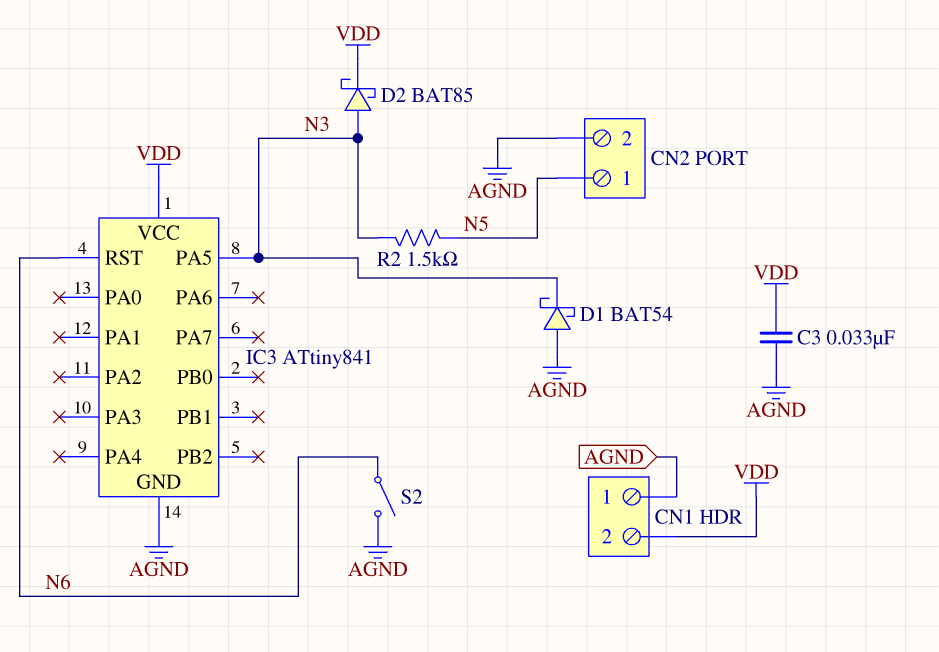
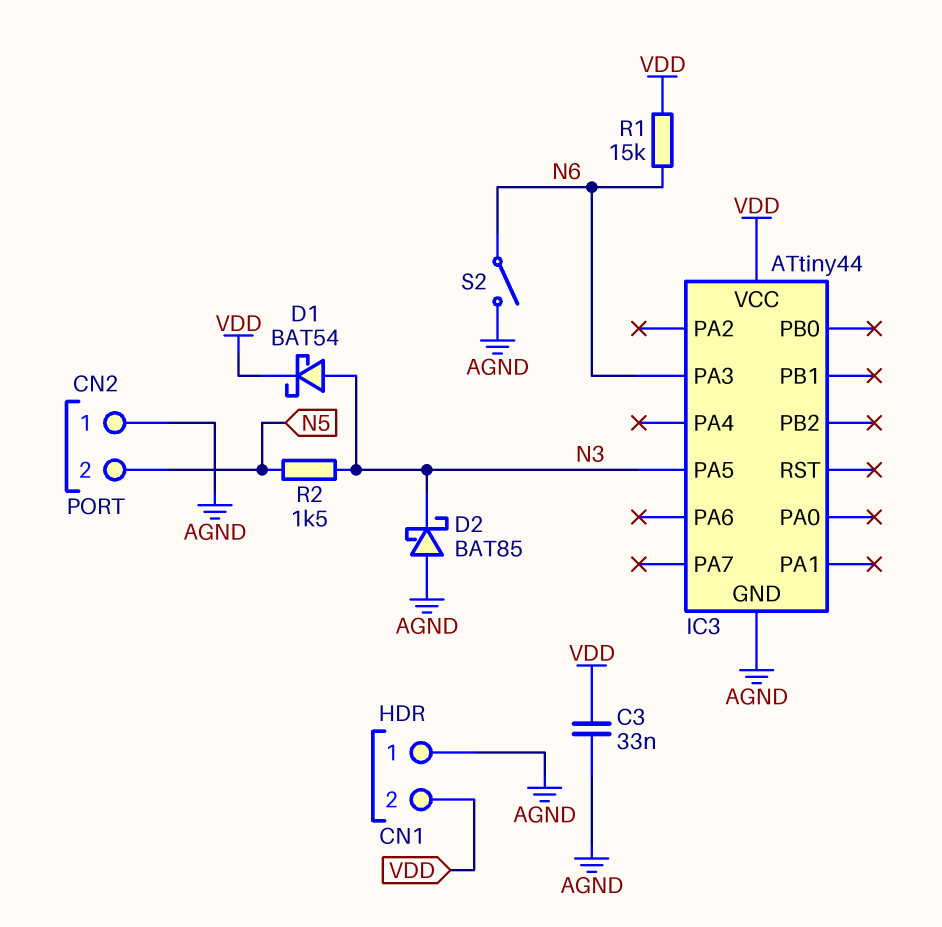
CN2 pin 1: N5 -> AGND
CN2 pin 2: AGND -> N5
D1: schottky BAT54 (A AGND, K N3) -> schottky BAT54 (A N3, K VDD)
D2: schottky BAT85 (A N3, K VDD) -> schottky BAT85 (A AGND, K N3)
IC3: ATtiny841 -> ATtiny44
IC3 pin PA3: none -> N6
IC3 pin RST: N6 -> none
R1: none -> 15k (N6, VDD)

